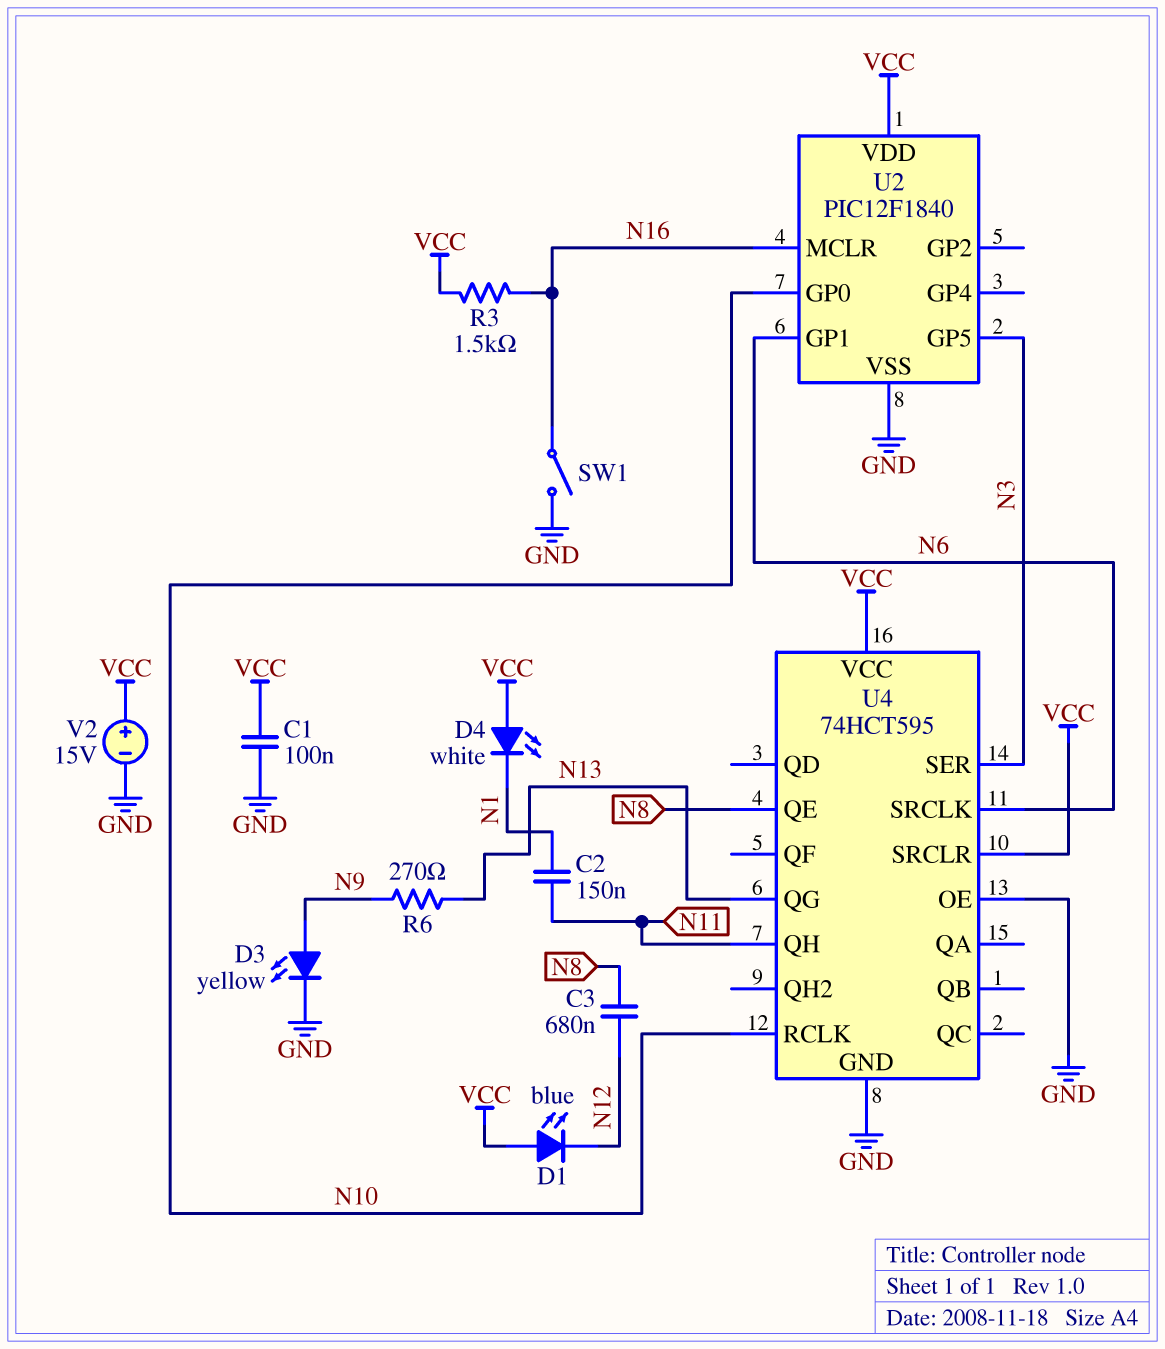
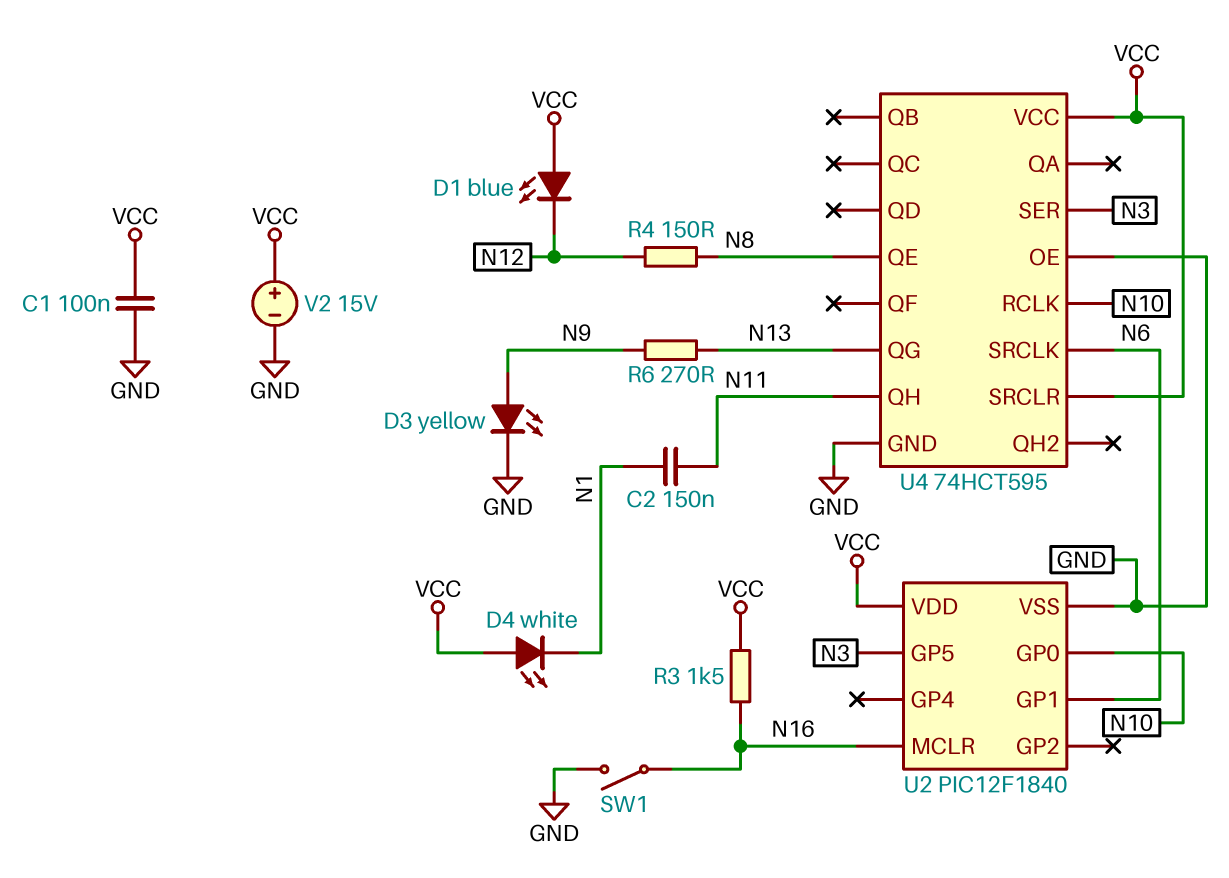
C3: 680nF (N8, N12) -> none
R4: none -> 150 (N8, N12)

